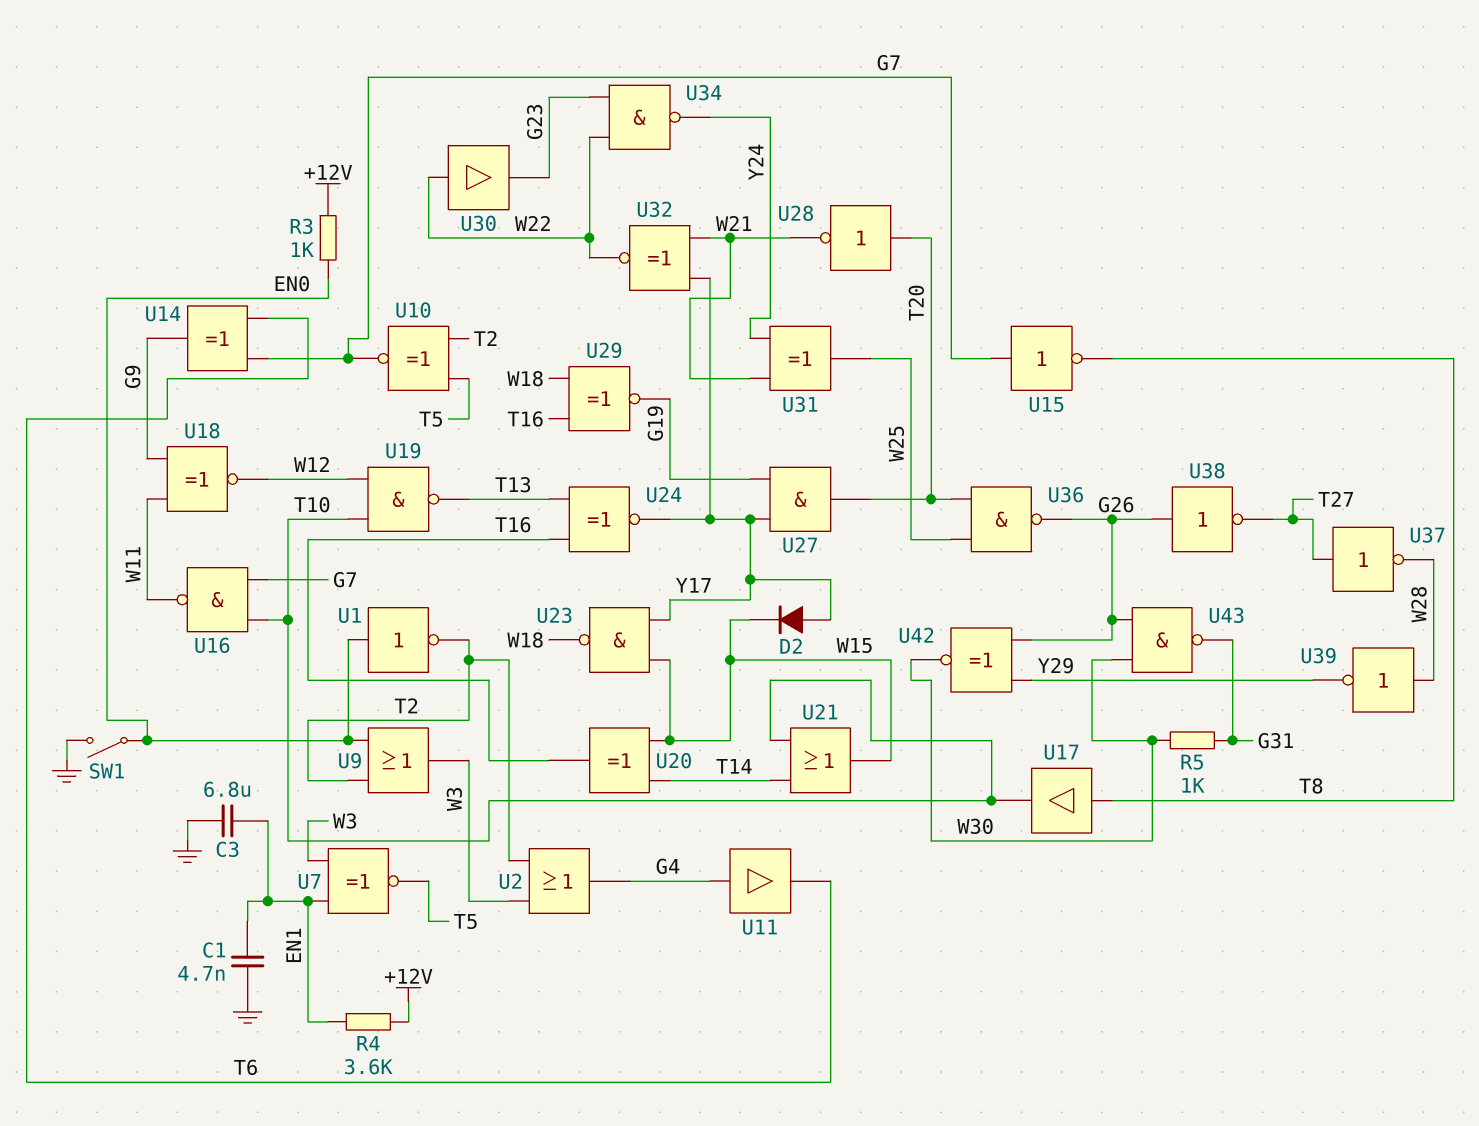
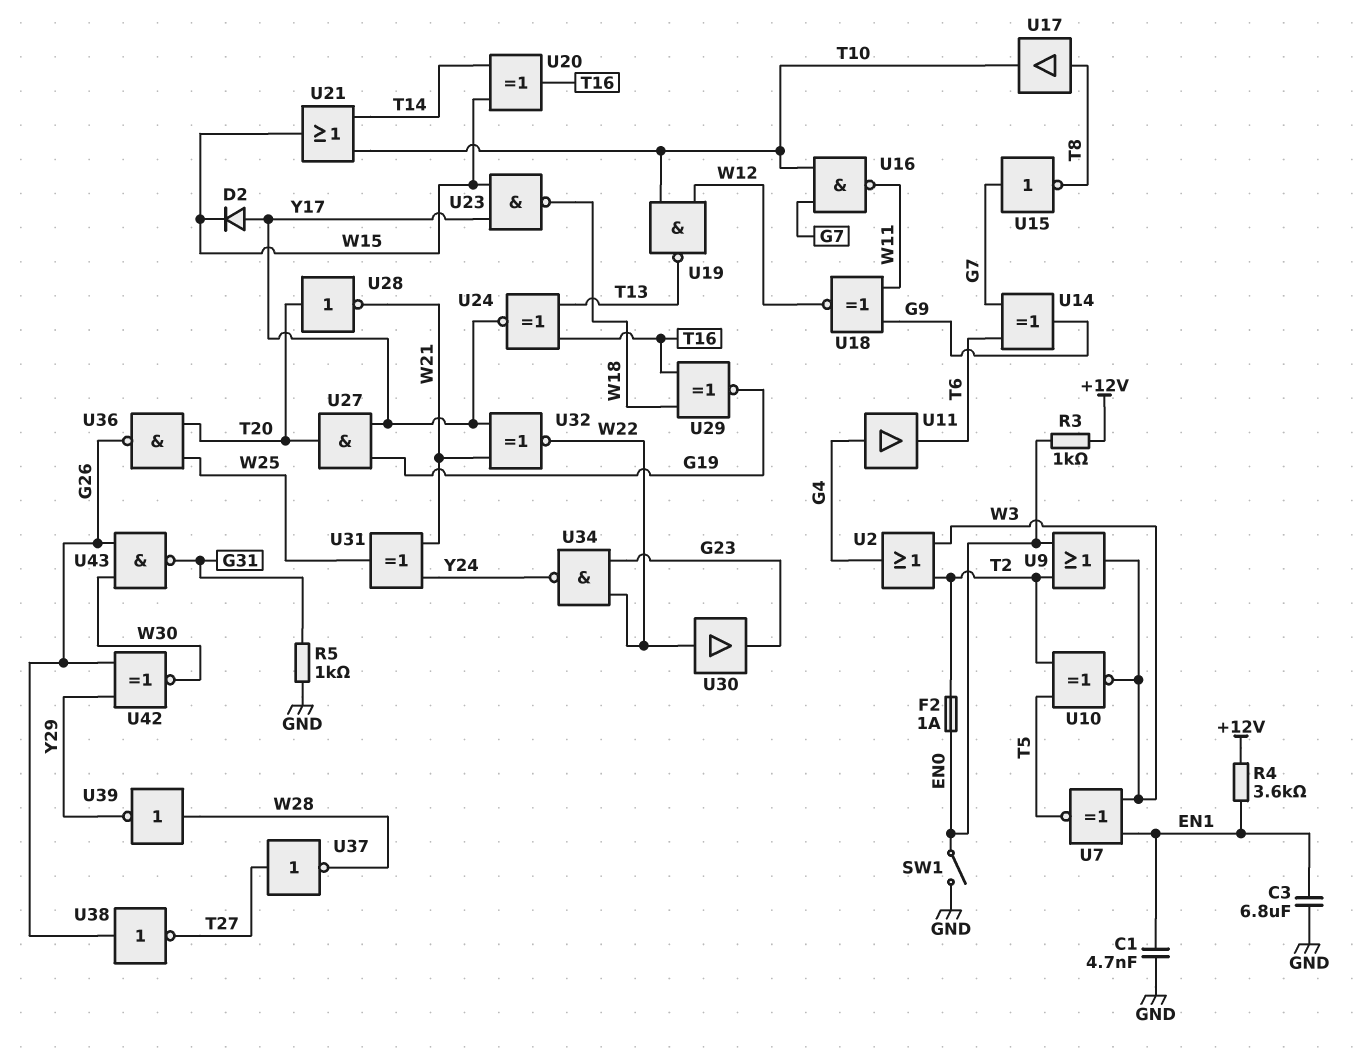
F2: none -> 1A (EN0, T2)
R5: 1k (G31, W30) -> 1k (G31, GND)
U1: NOT (in EN0, out T2) -> none
U10: XNOR (in T2, in T5, out G7) -> XNOR (in T2, in T5, out W3)

